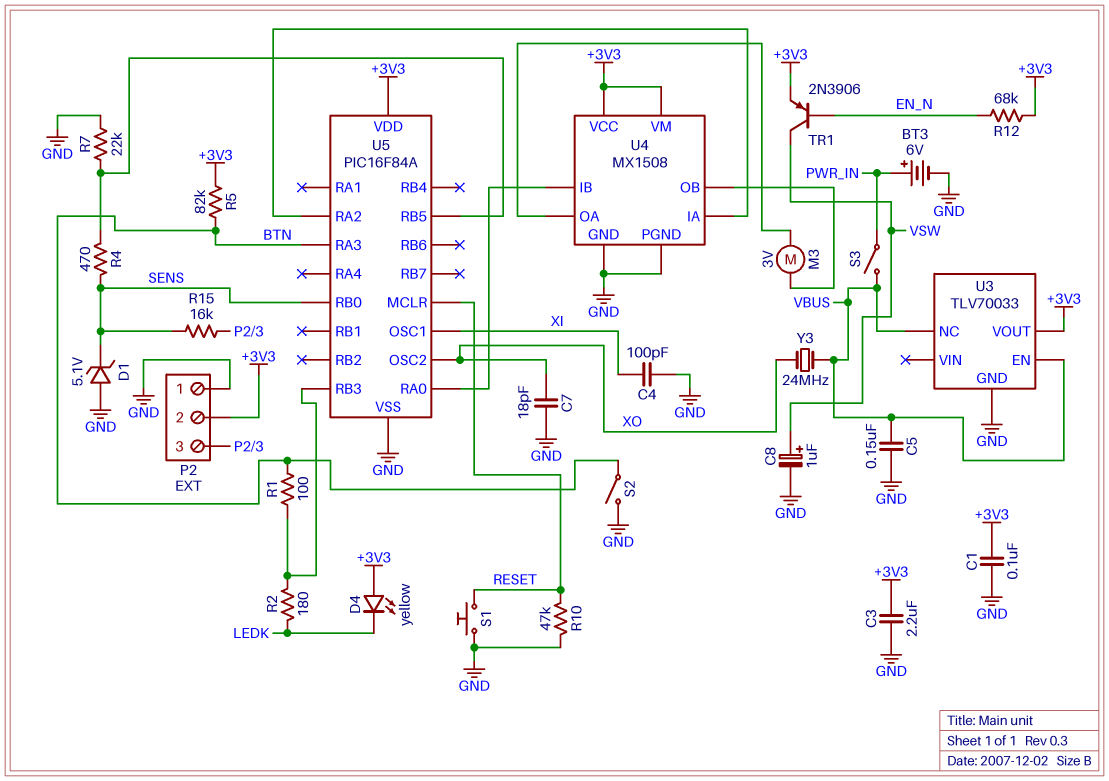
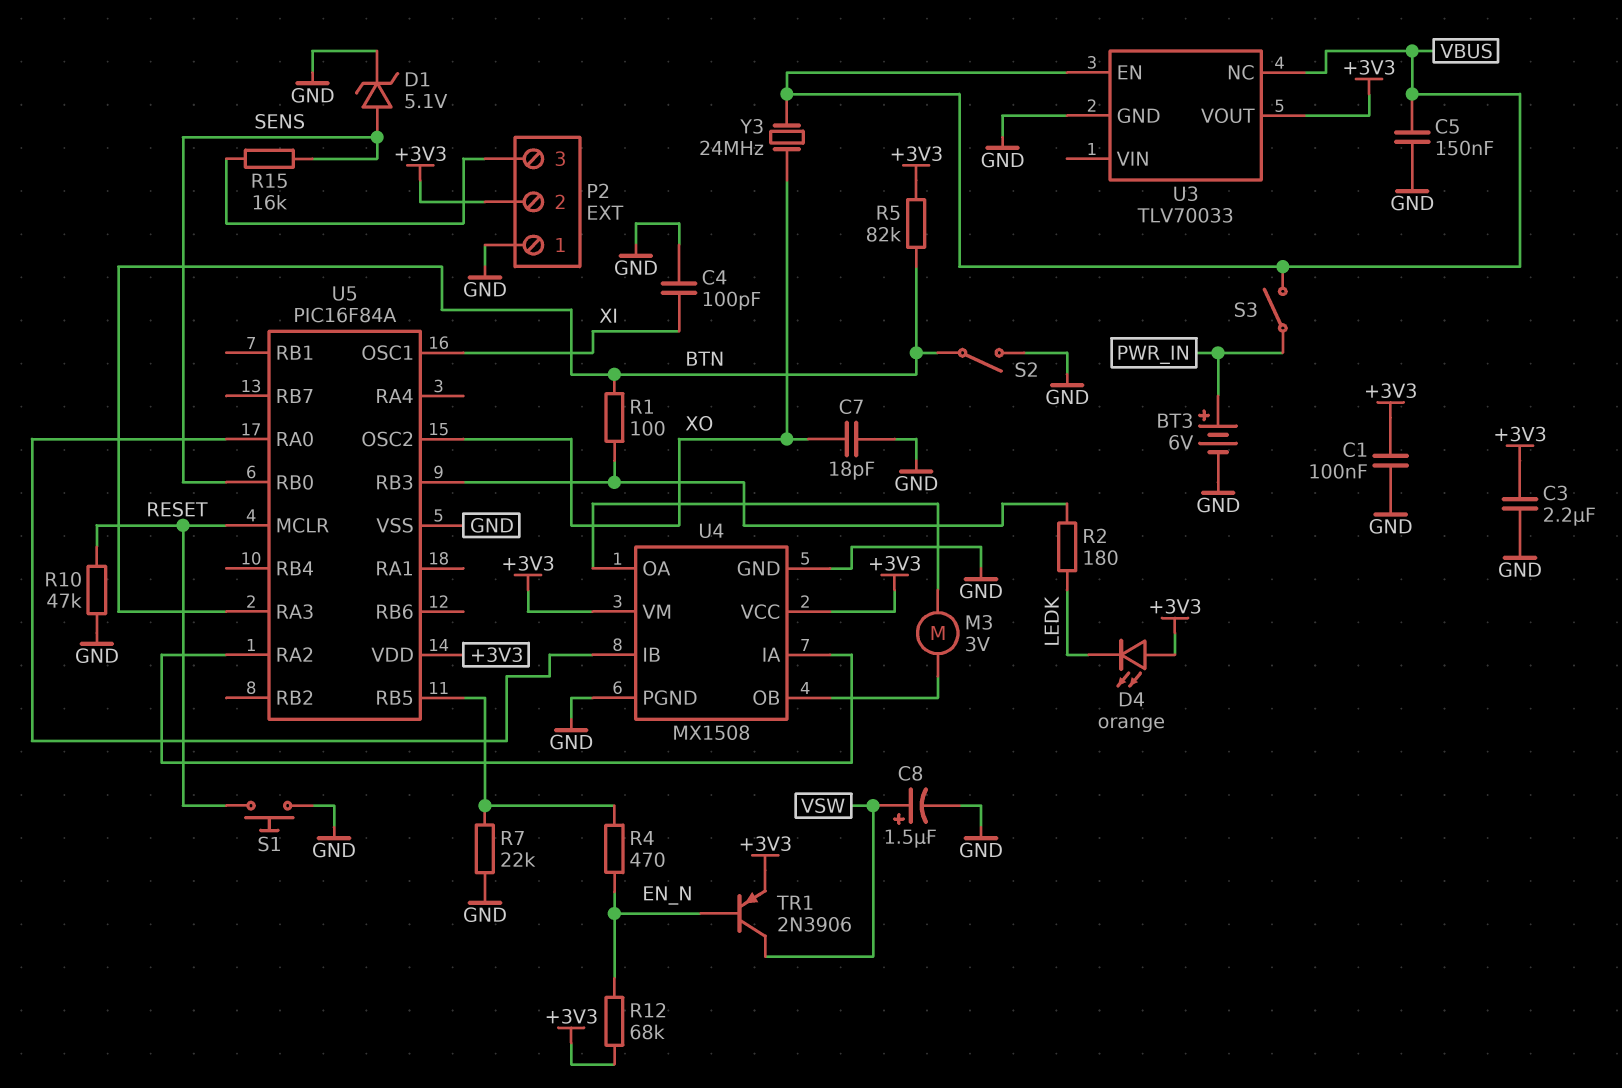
C8: 1uF (plus VSW, minus GND) -> 1.5uF (plus VSW, minus GND)
D1: zener 5.1V (A GND, K SENS) -> zener 5.1V (A SENS, K GND)
D4: LED yellow (A +3V3, K LEDK) -> LED orange (A +3V3, K LEDK)
R4: 470 (SENS, U5/RB5) -> 470 (EN_N, U5/RB5)

